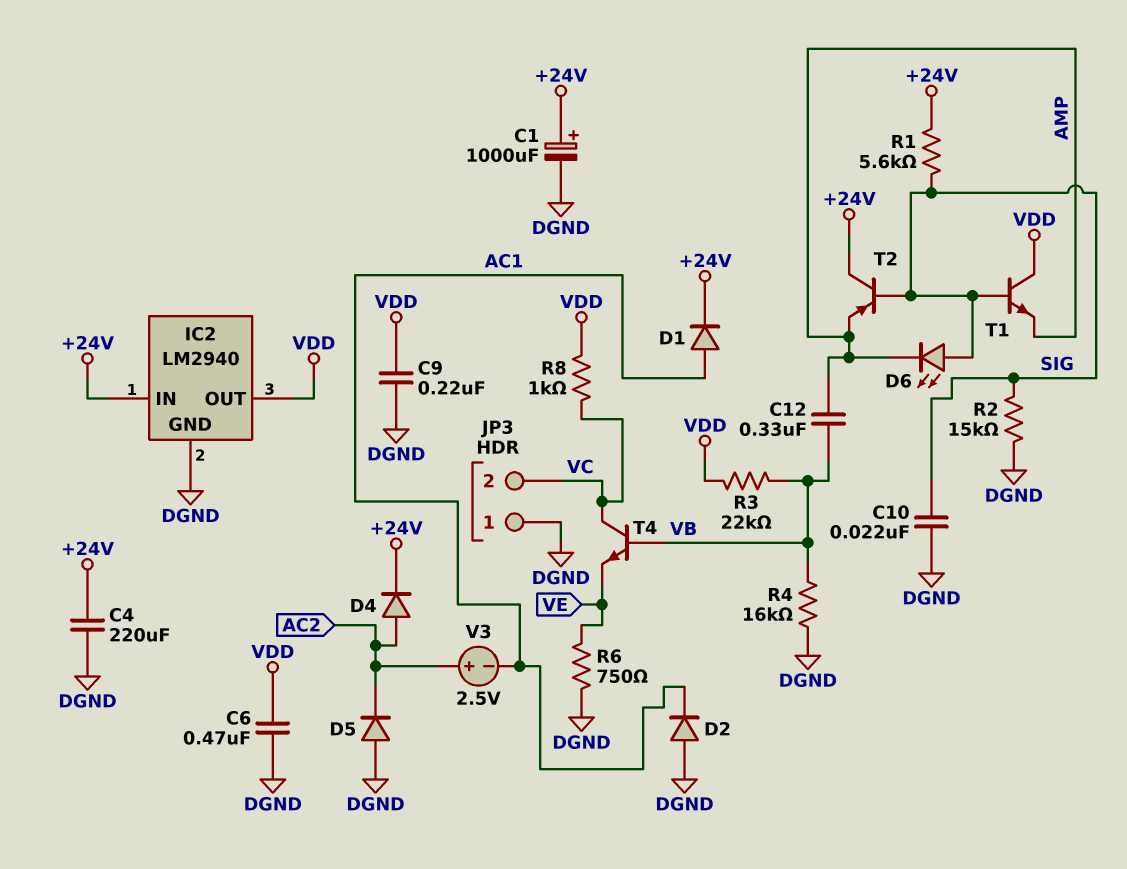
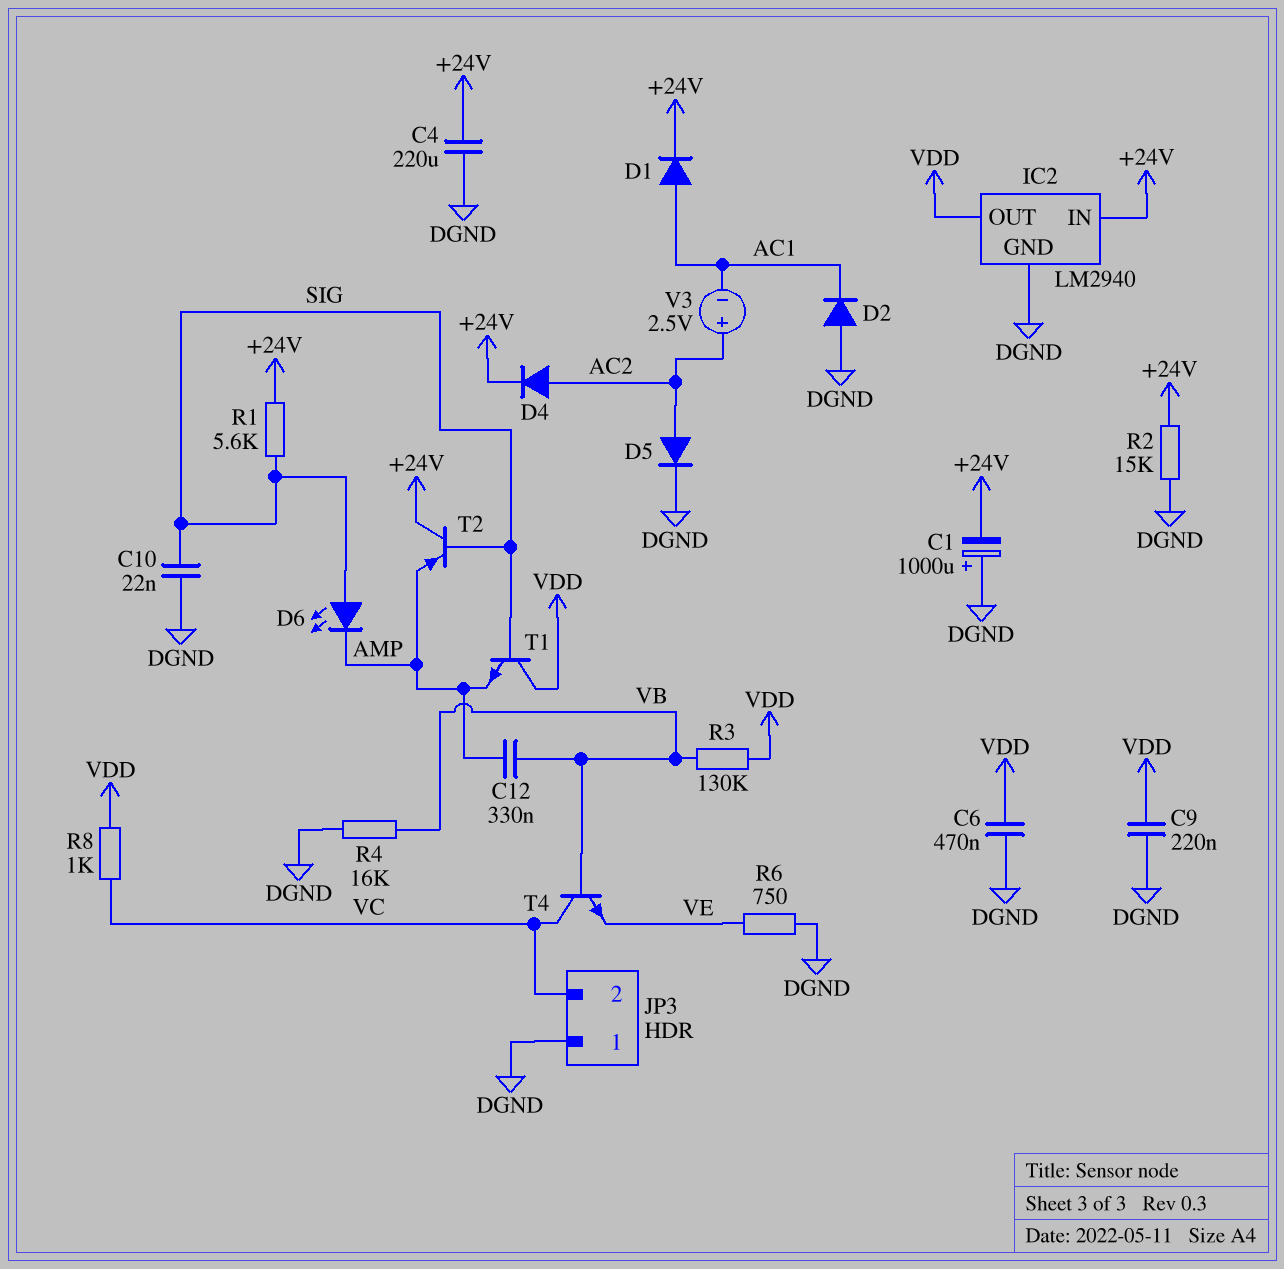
C1: 1000uF (plus +24V, minus DGND) -> 1000uF (plus DGND, minus +24V)
D5: diode (A DGND, K AC2) -> diode (A AC2, K DGND)
R2: 15k (DGND, SIG) -> 15k (+24V, DGND)
R3: 22k (VB, VDD) -> 130k (VB, VDD)

